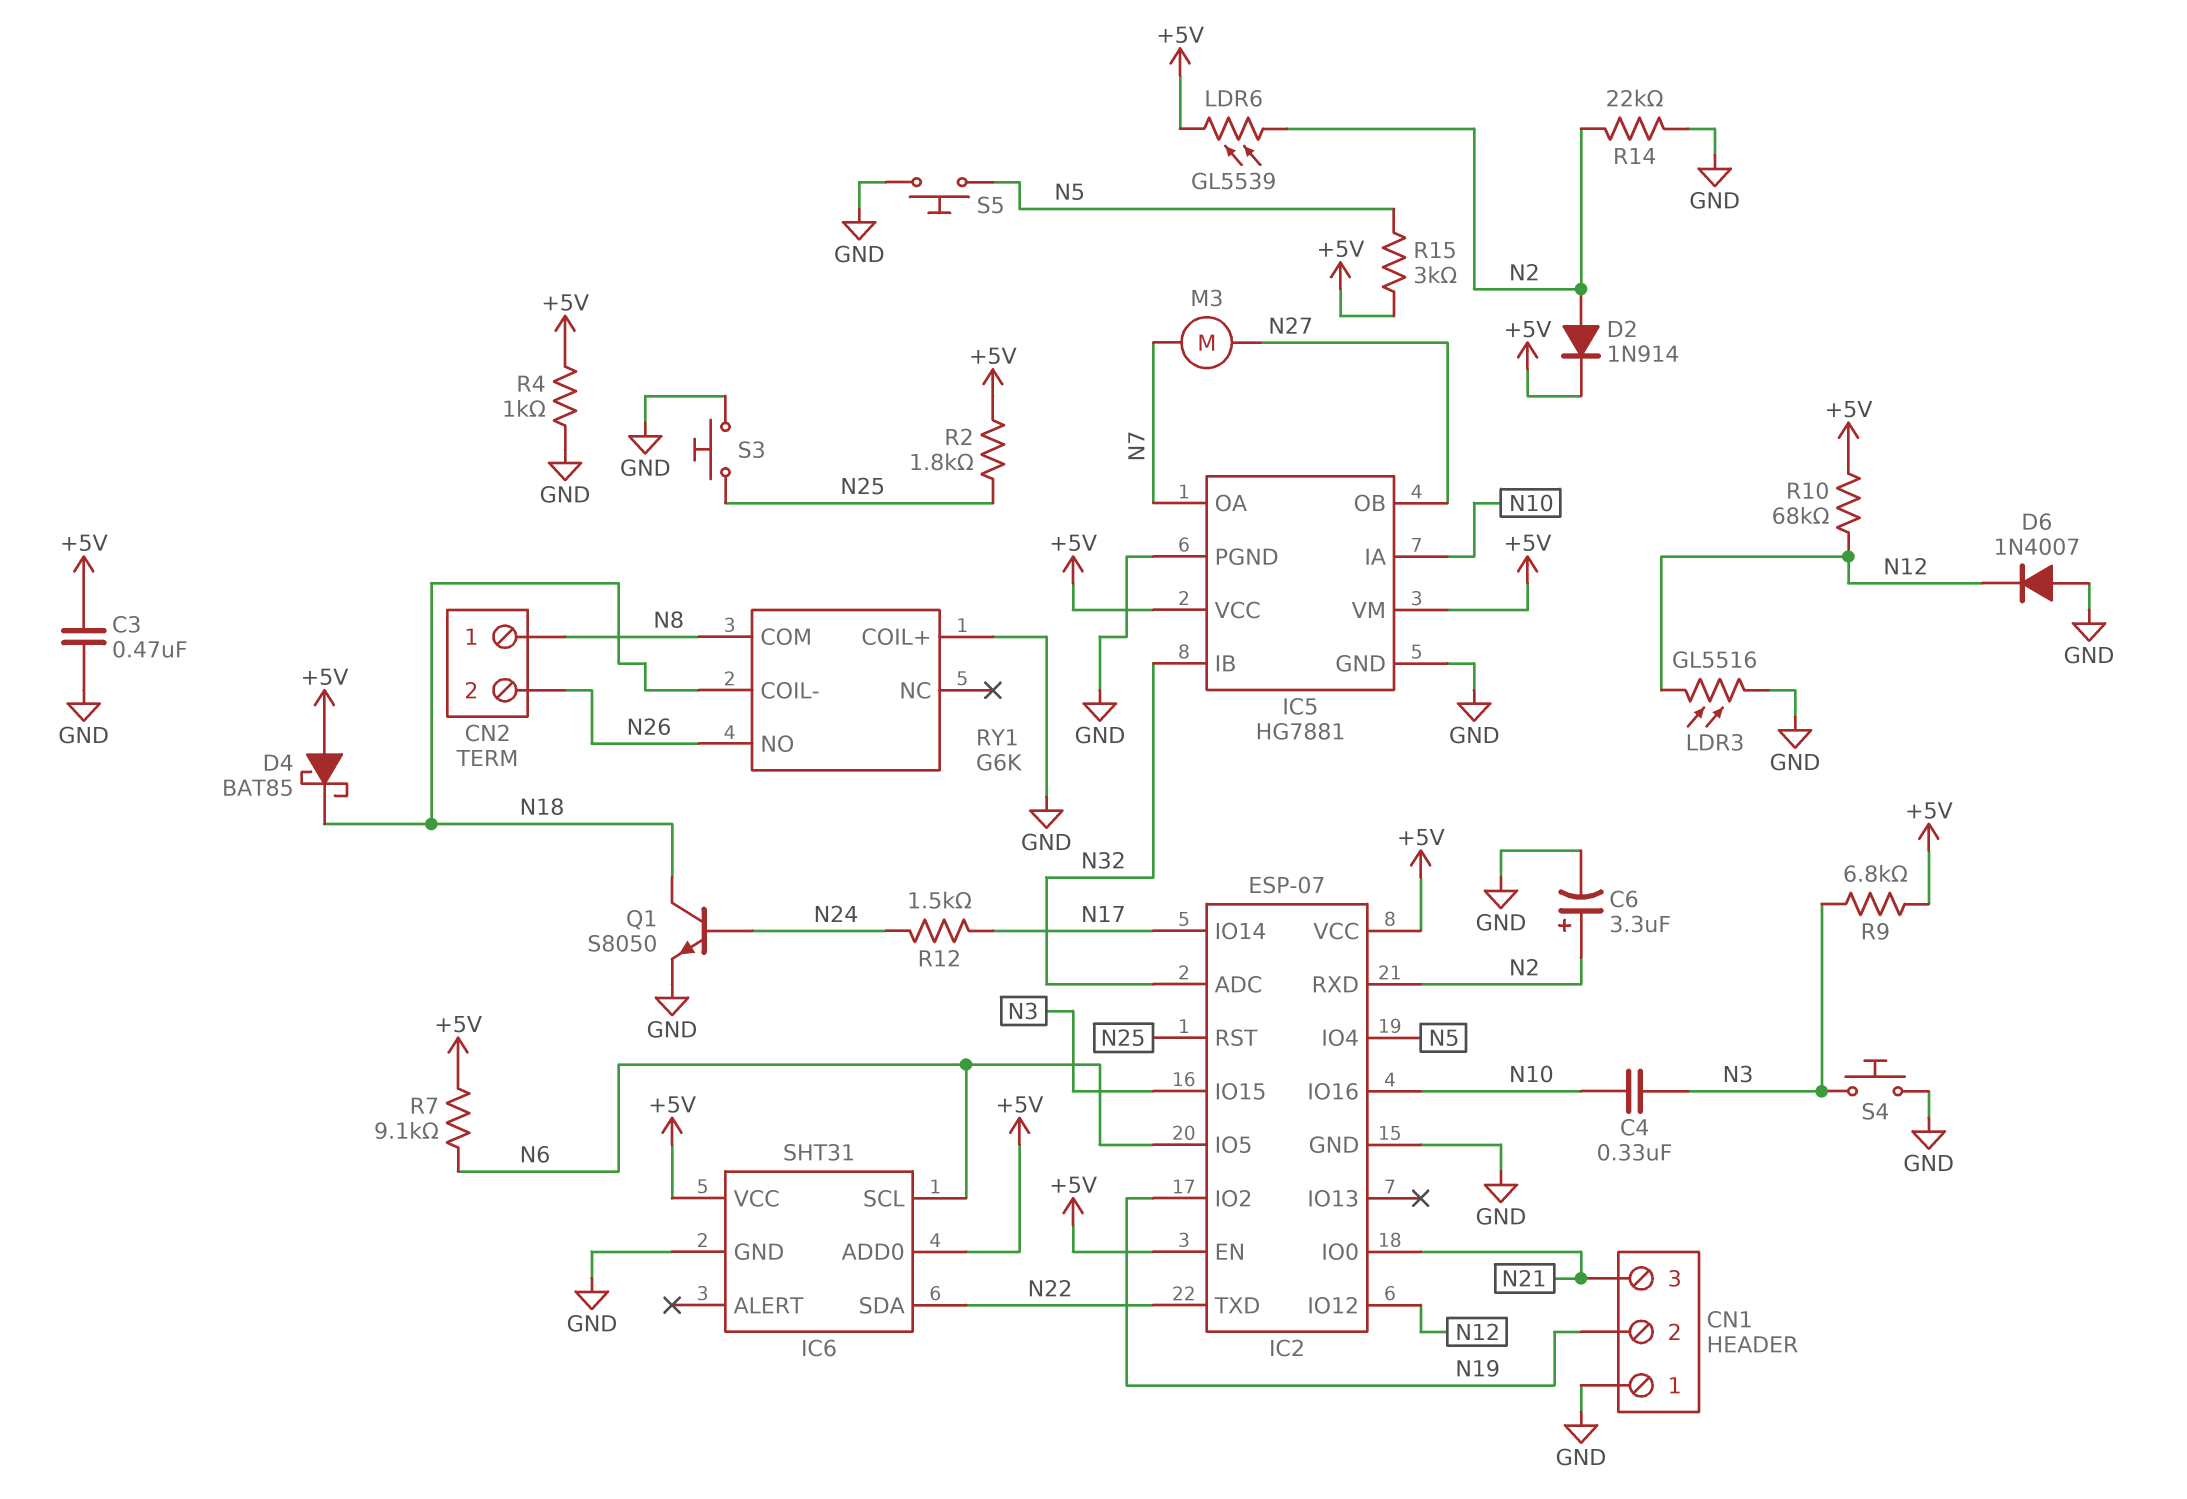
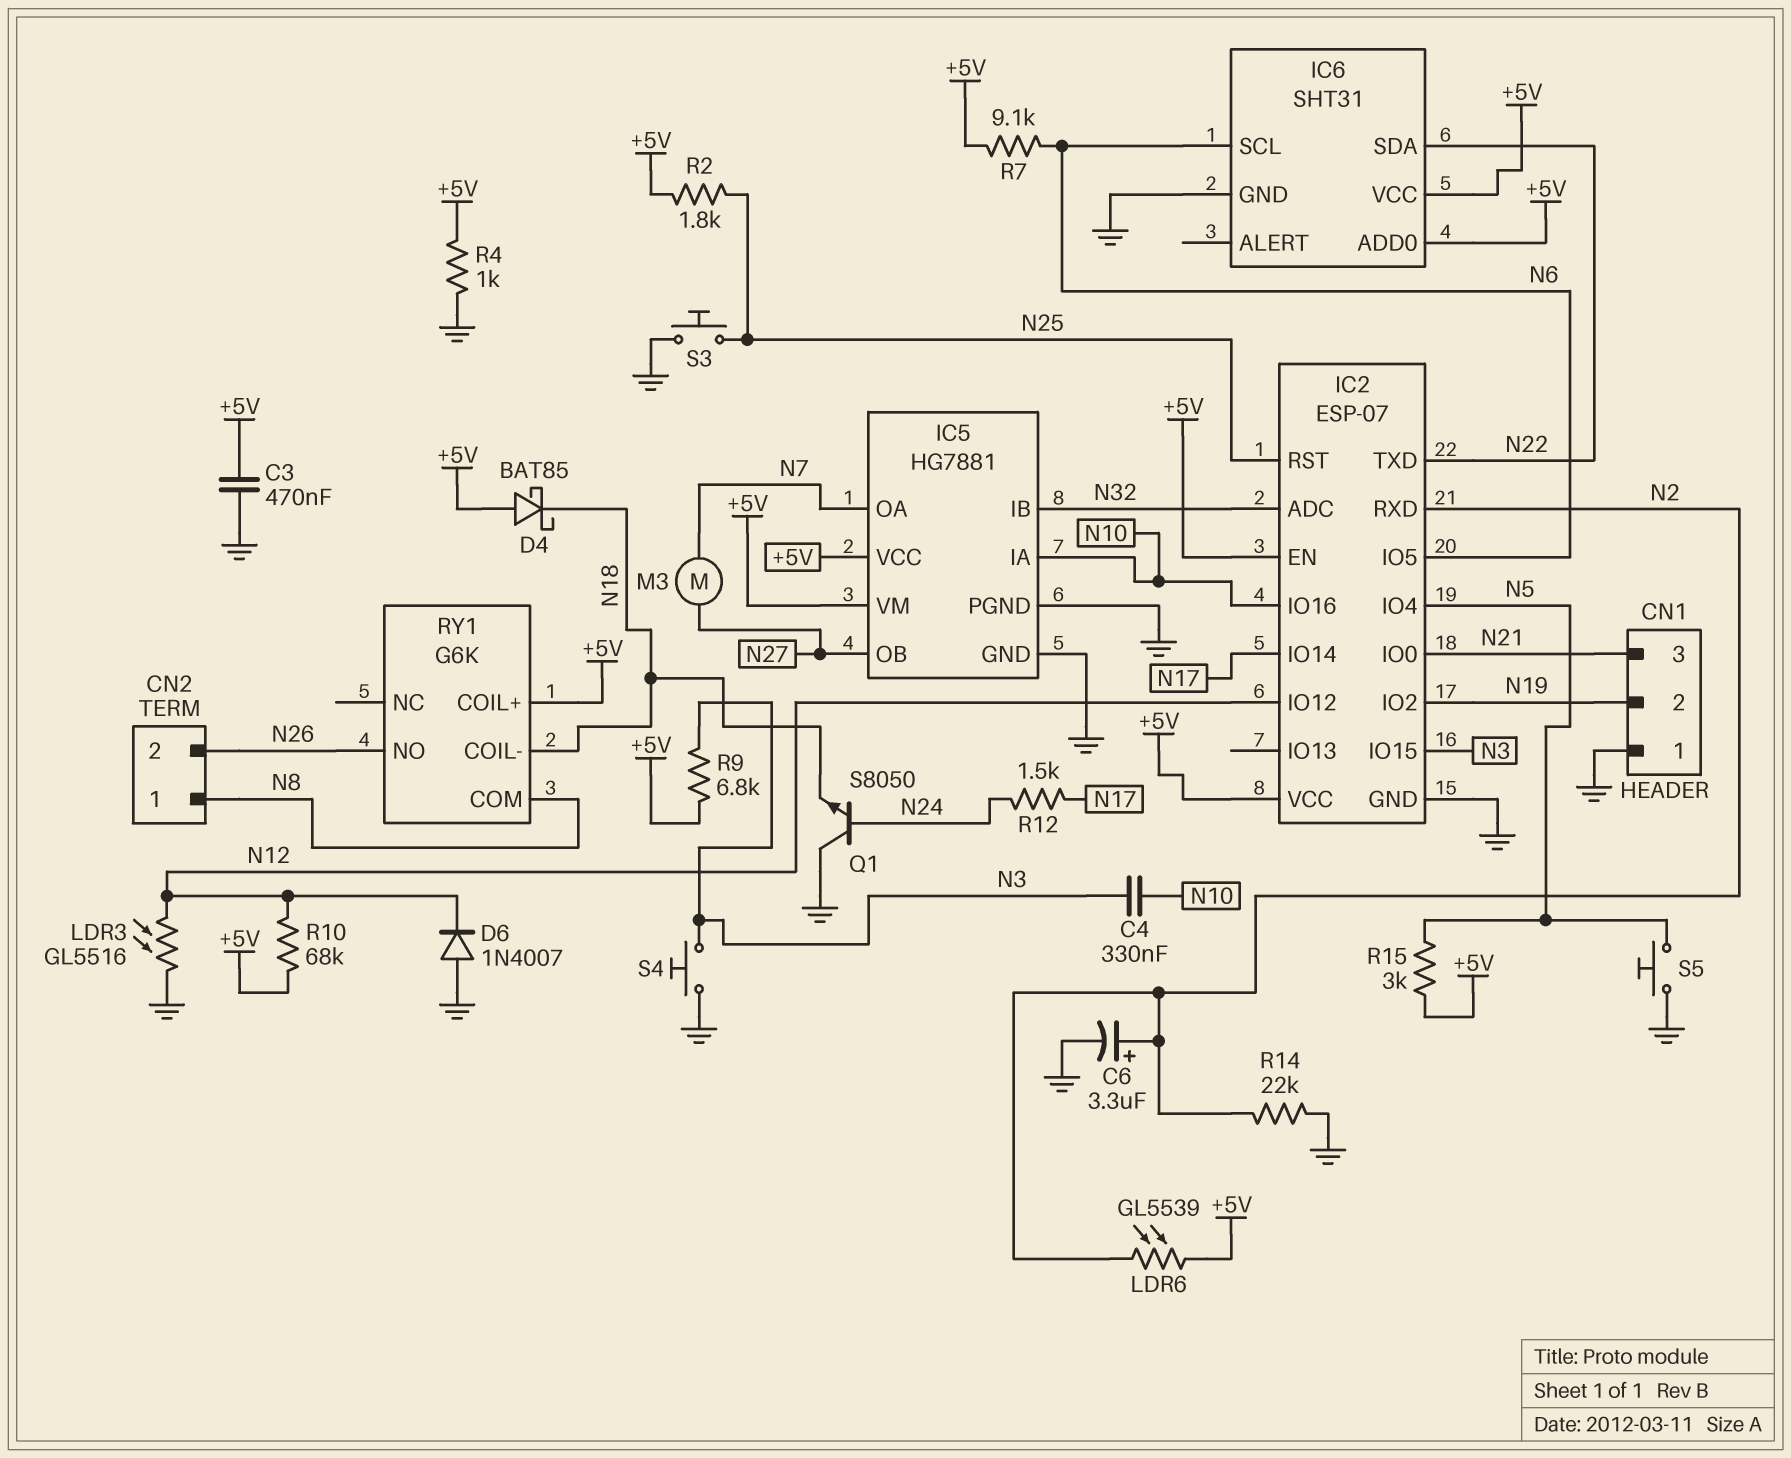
D2: diode 1N914 (A N2, K +5V) -> none
Q1: NPN S8050 (B N24, C N18, E GND) -> NPN S8050 (B N24, C GND, E N18)
RY1 pin COIL+: GND -> +5V

